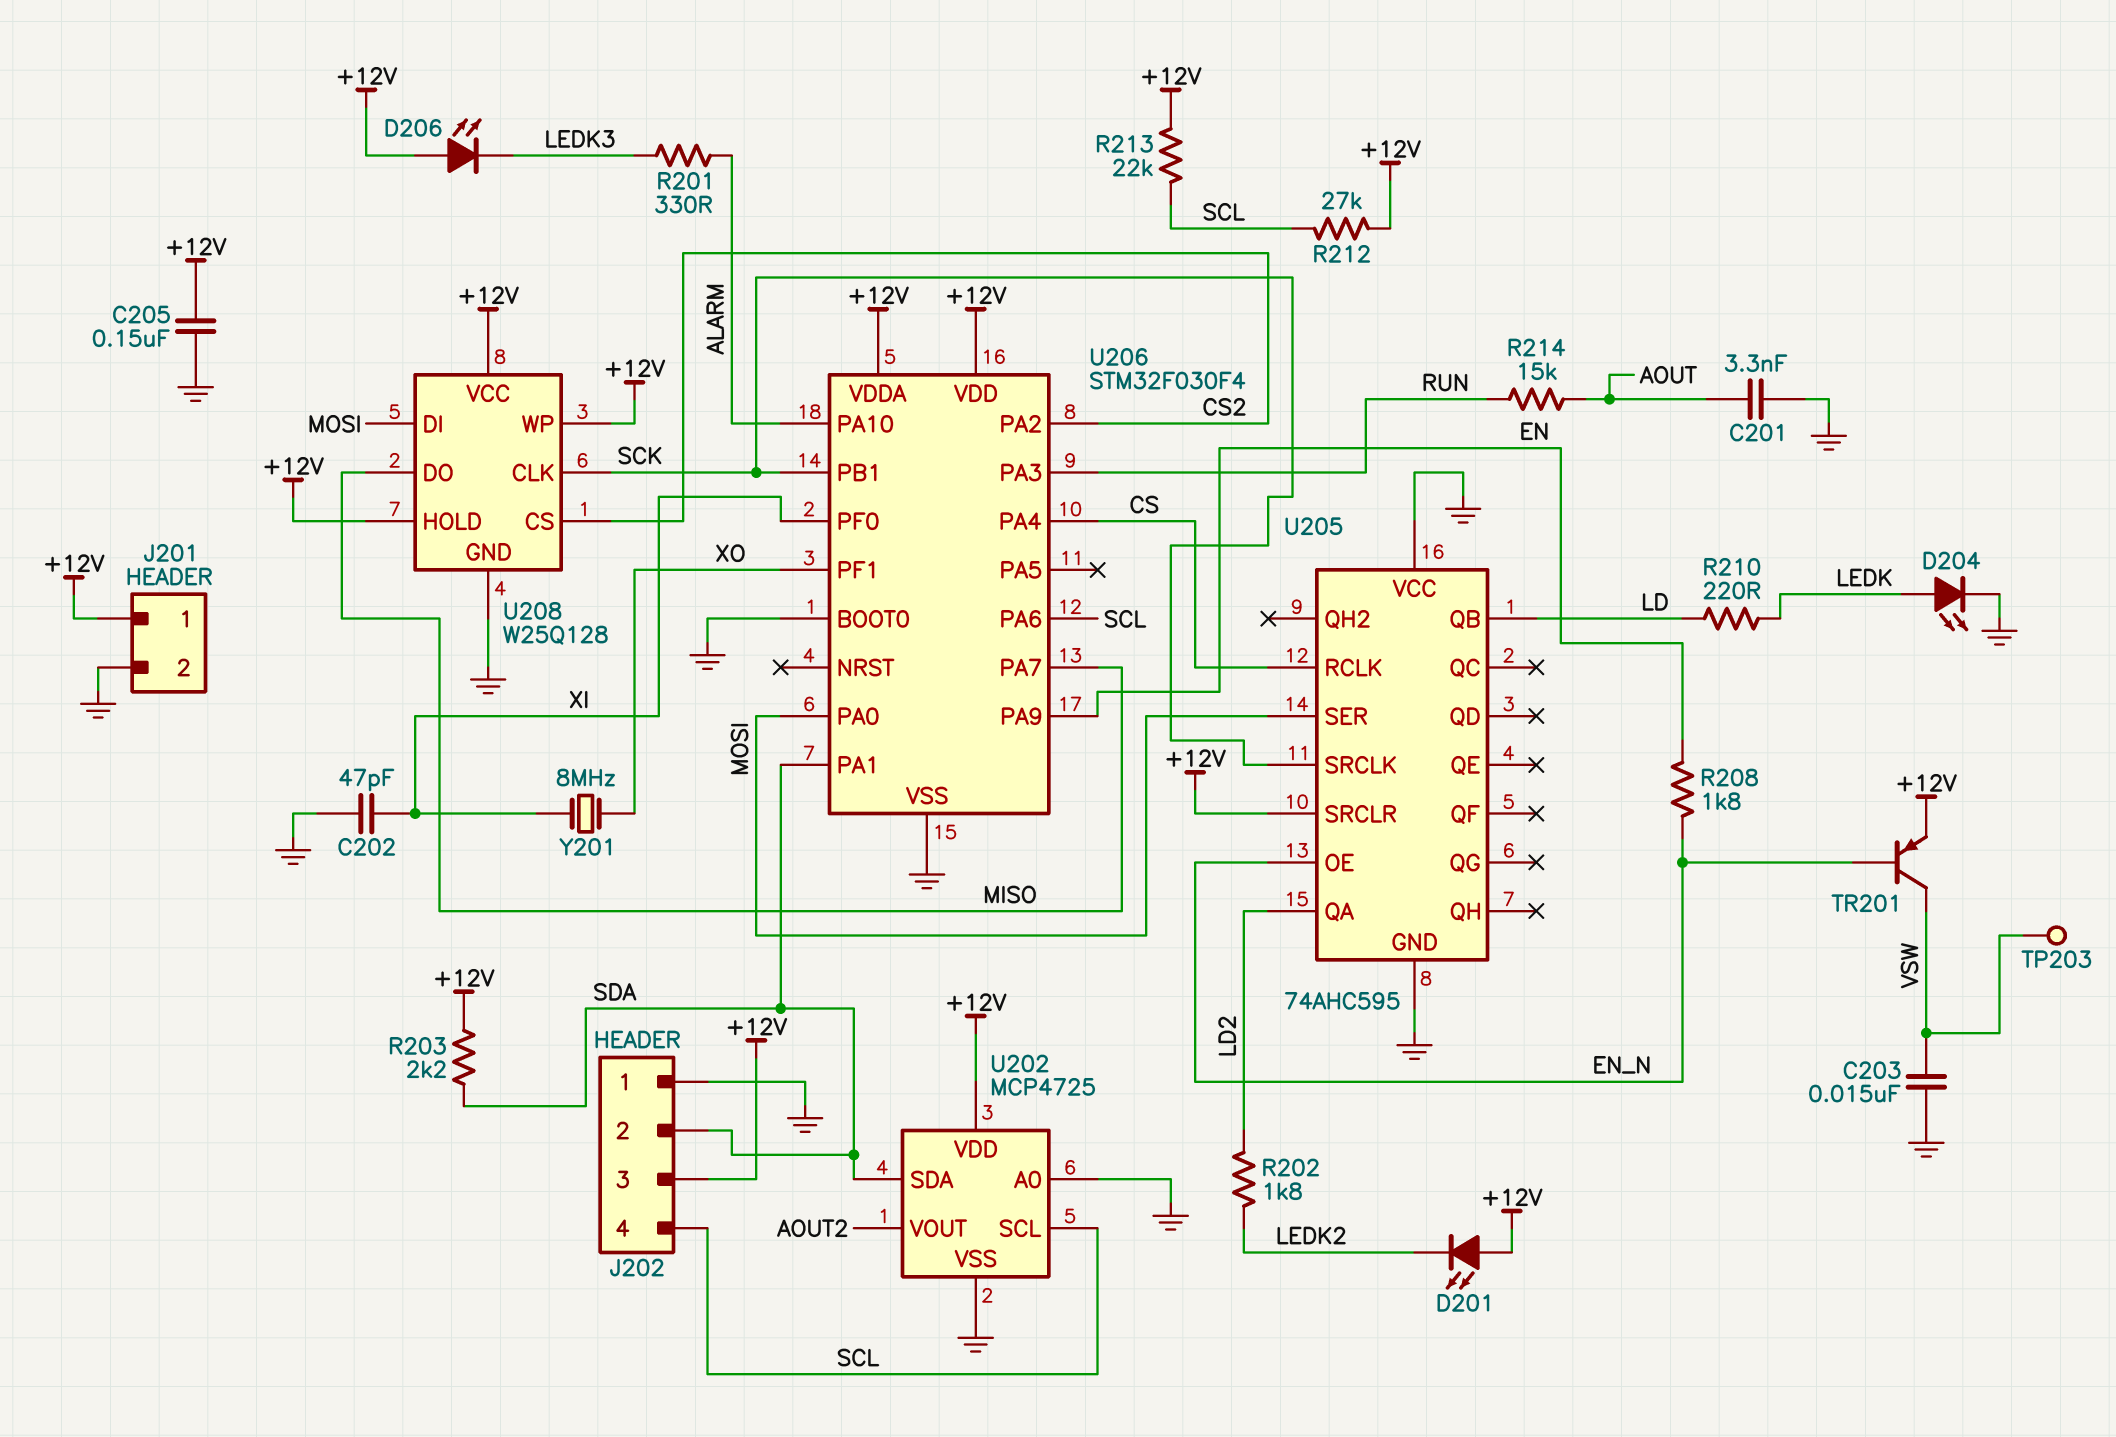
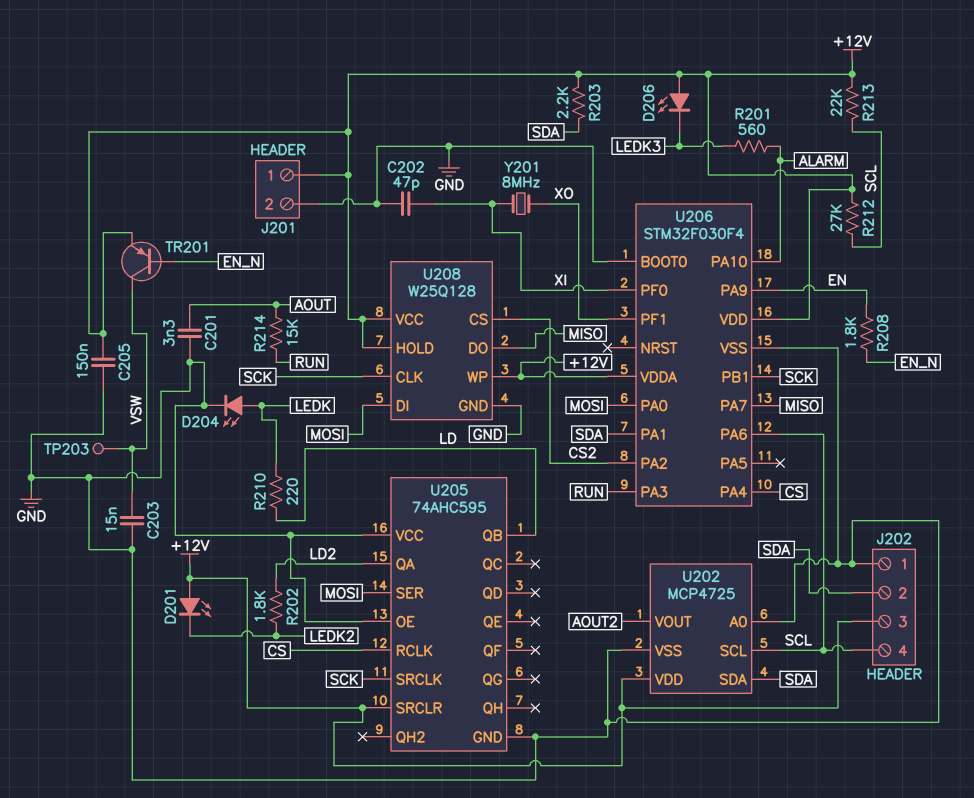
R201: 330 (ALARM, LEDK3) -> 560 (ALARM, LEDK3)
U205 pin OE: EN_N -> GND

